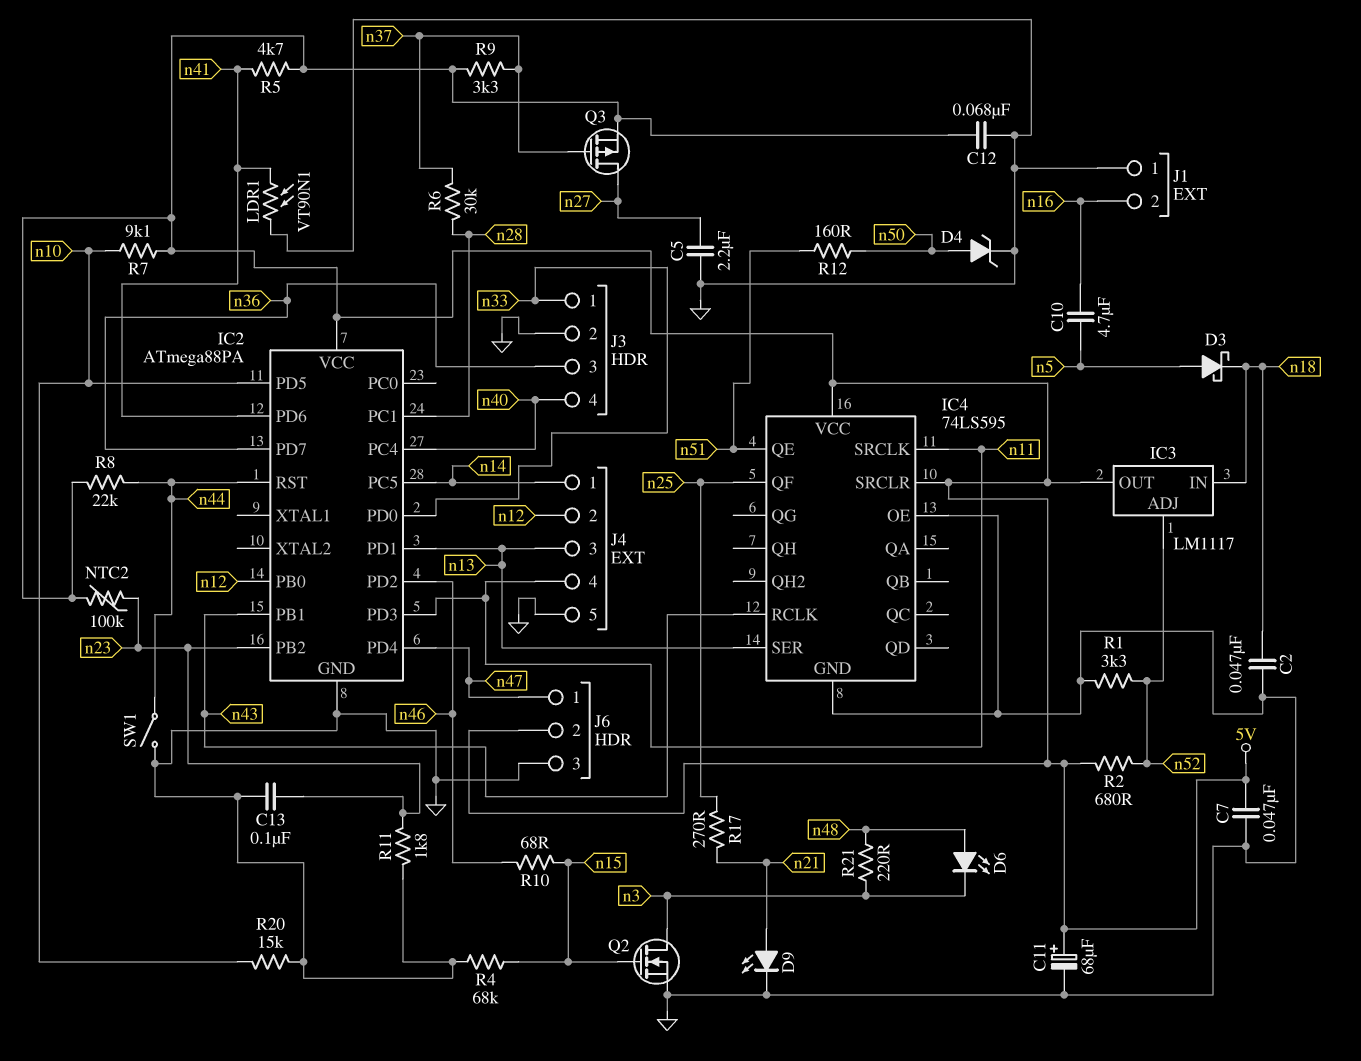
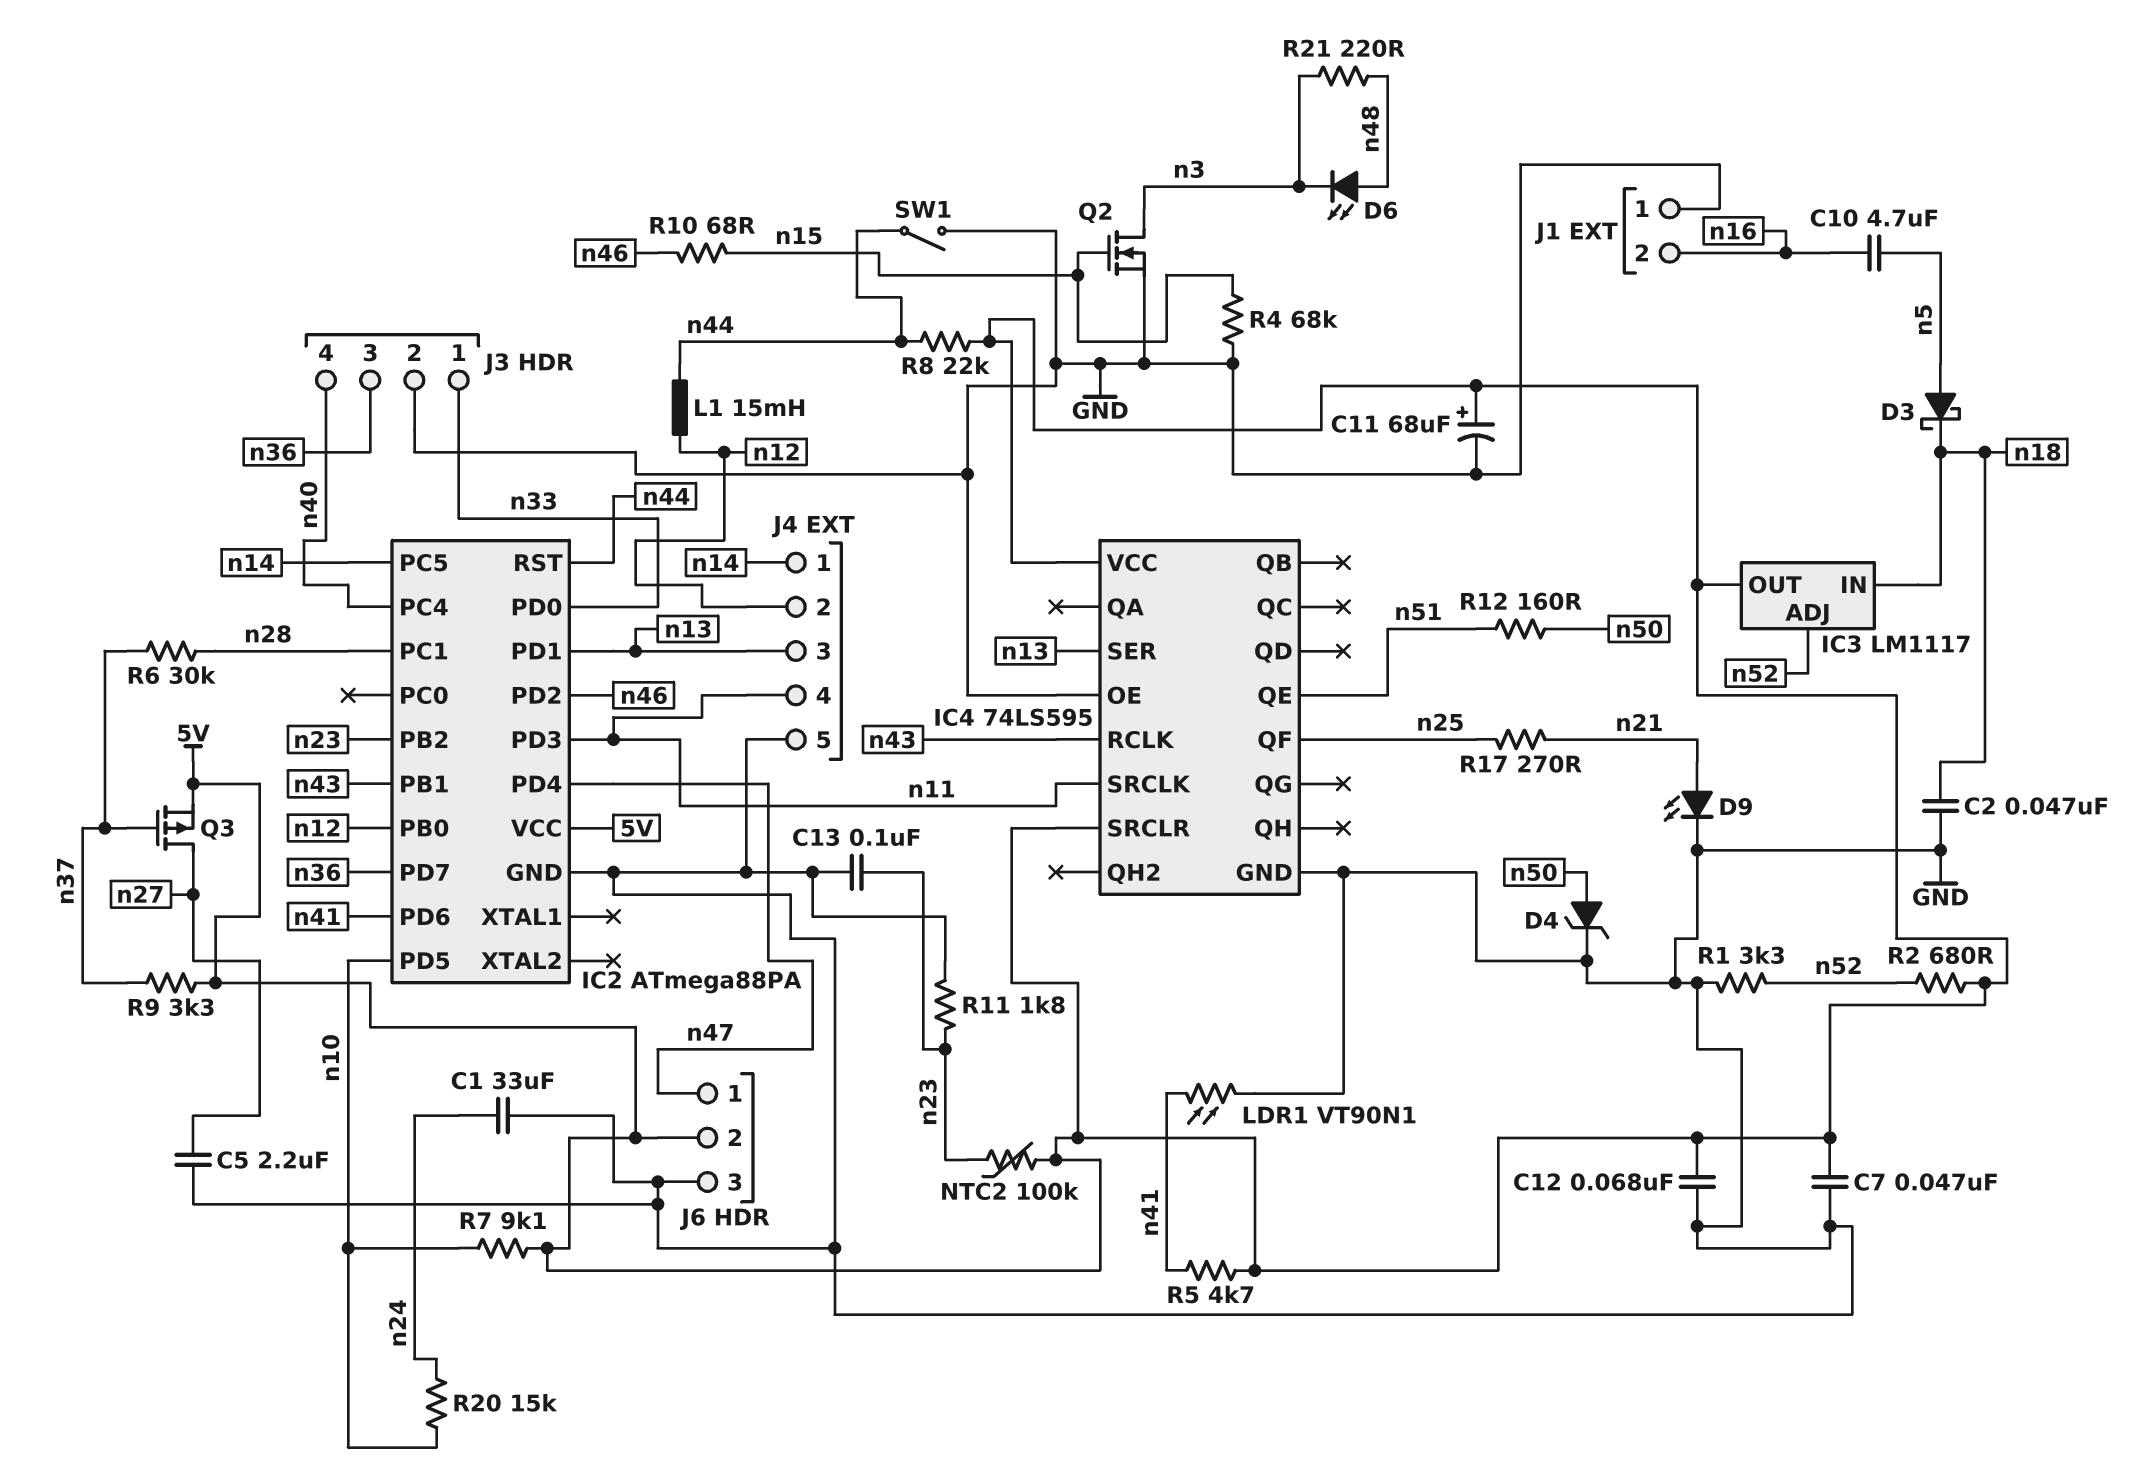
C1: none -> 33uF (GND, n24)
L1: none -> 15mH (n12, n44)
R20: 15k (GND, n10) -> 15k (n10, n24)

